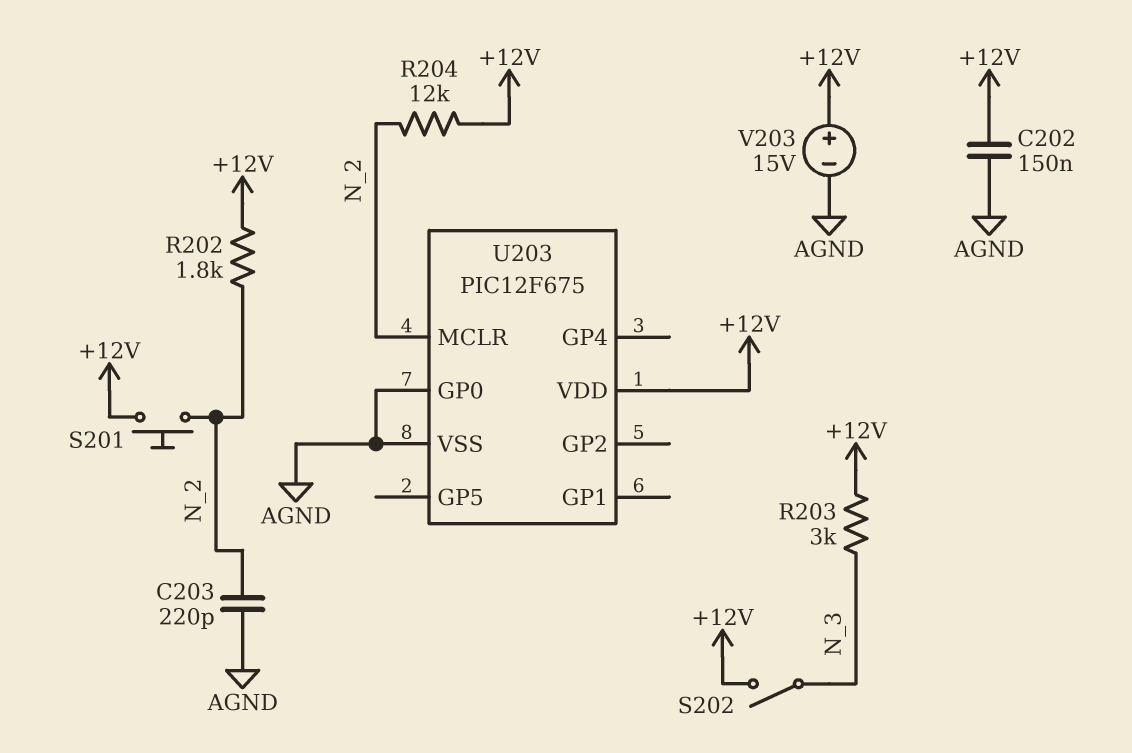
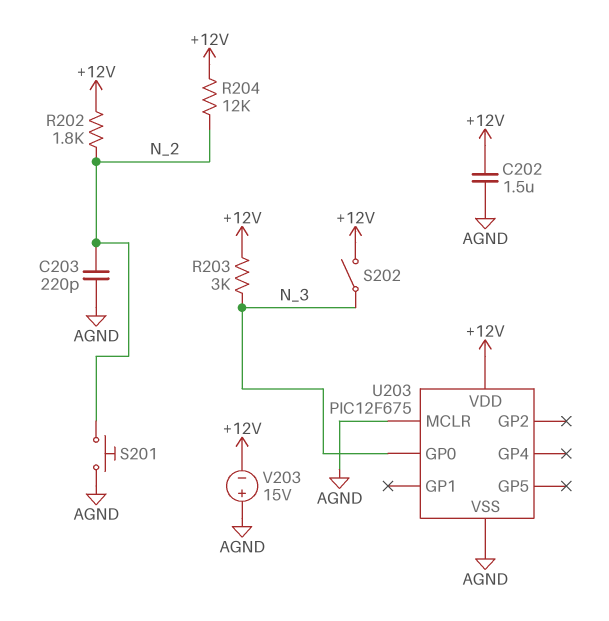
C202: 150nF (+12V, AGND) -> 1.5uF (+12V, AGND)
S201: button (+12V, N_2) -> button (AGND, N_2)
U203 pin GP0: AGND -> N_3
U203 pin MCLR: N_2 -> AGND
V203: 15V (plus +12V, minus AGND) -> 15V (plus AGND, minus +12V)

